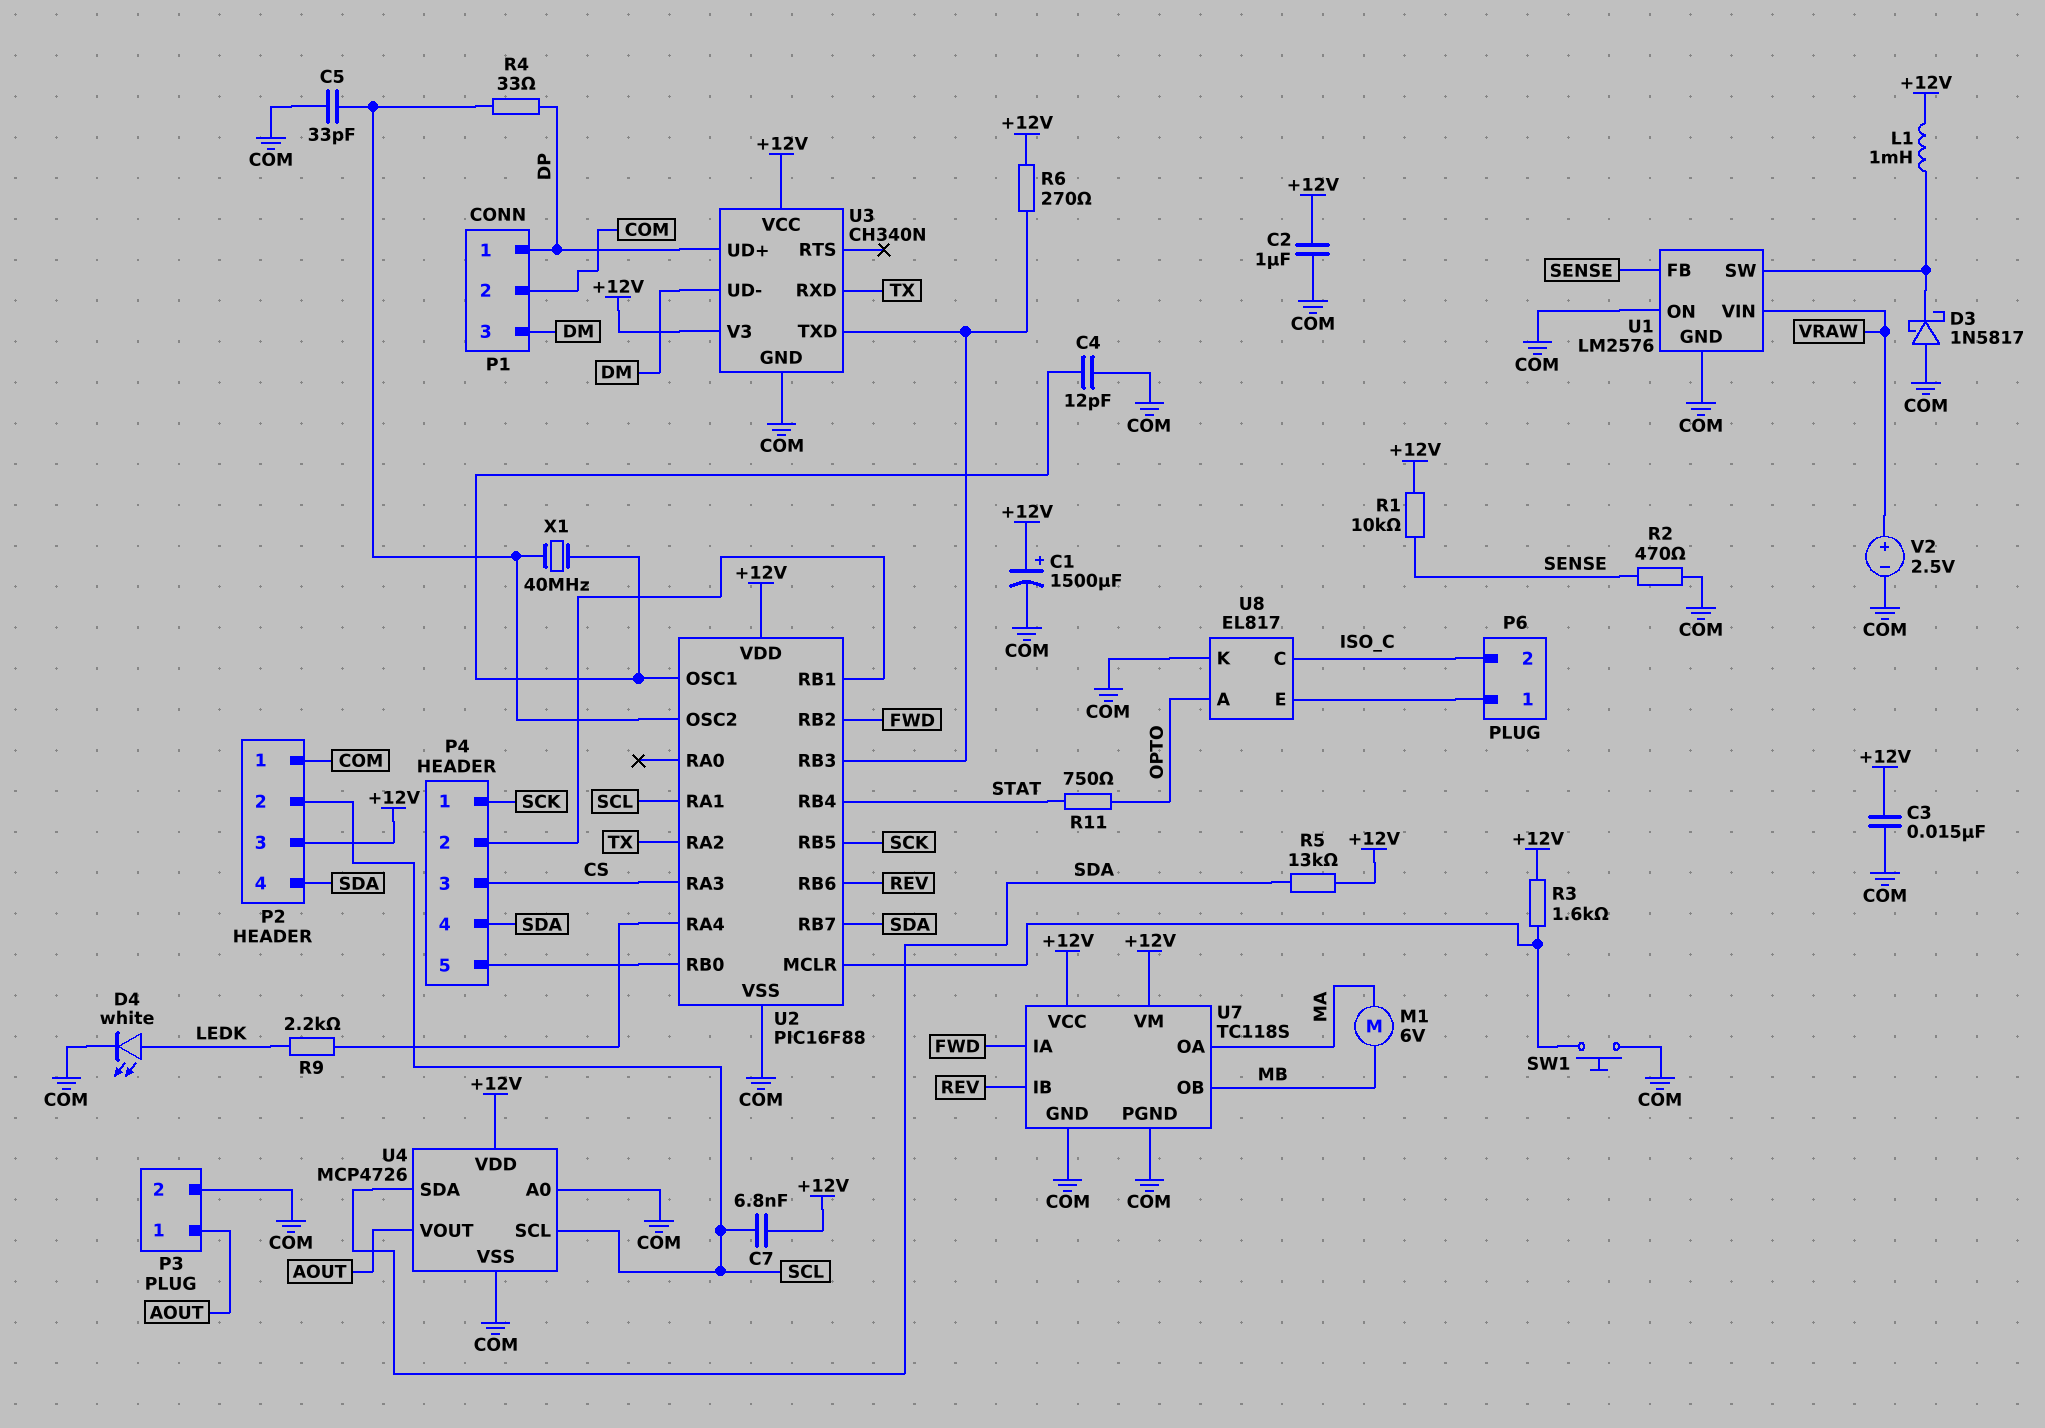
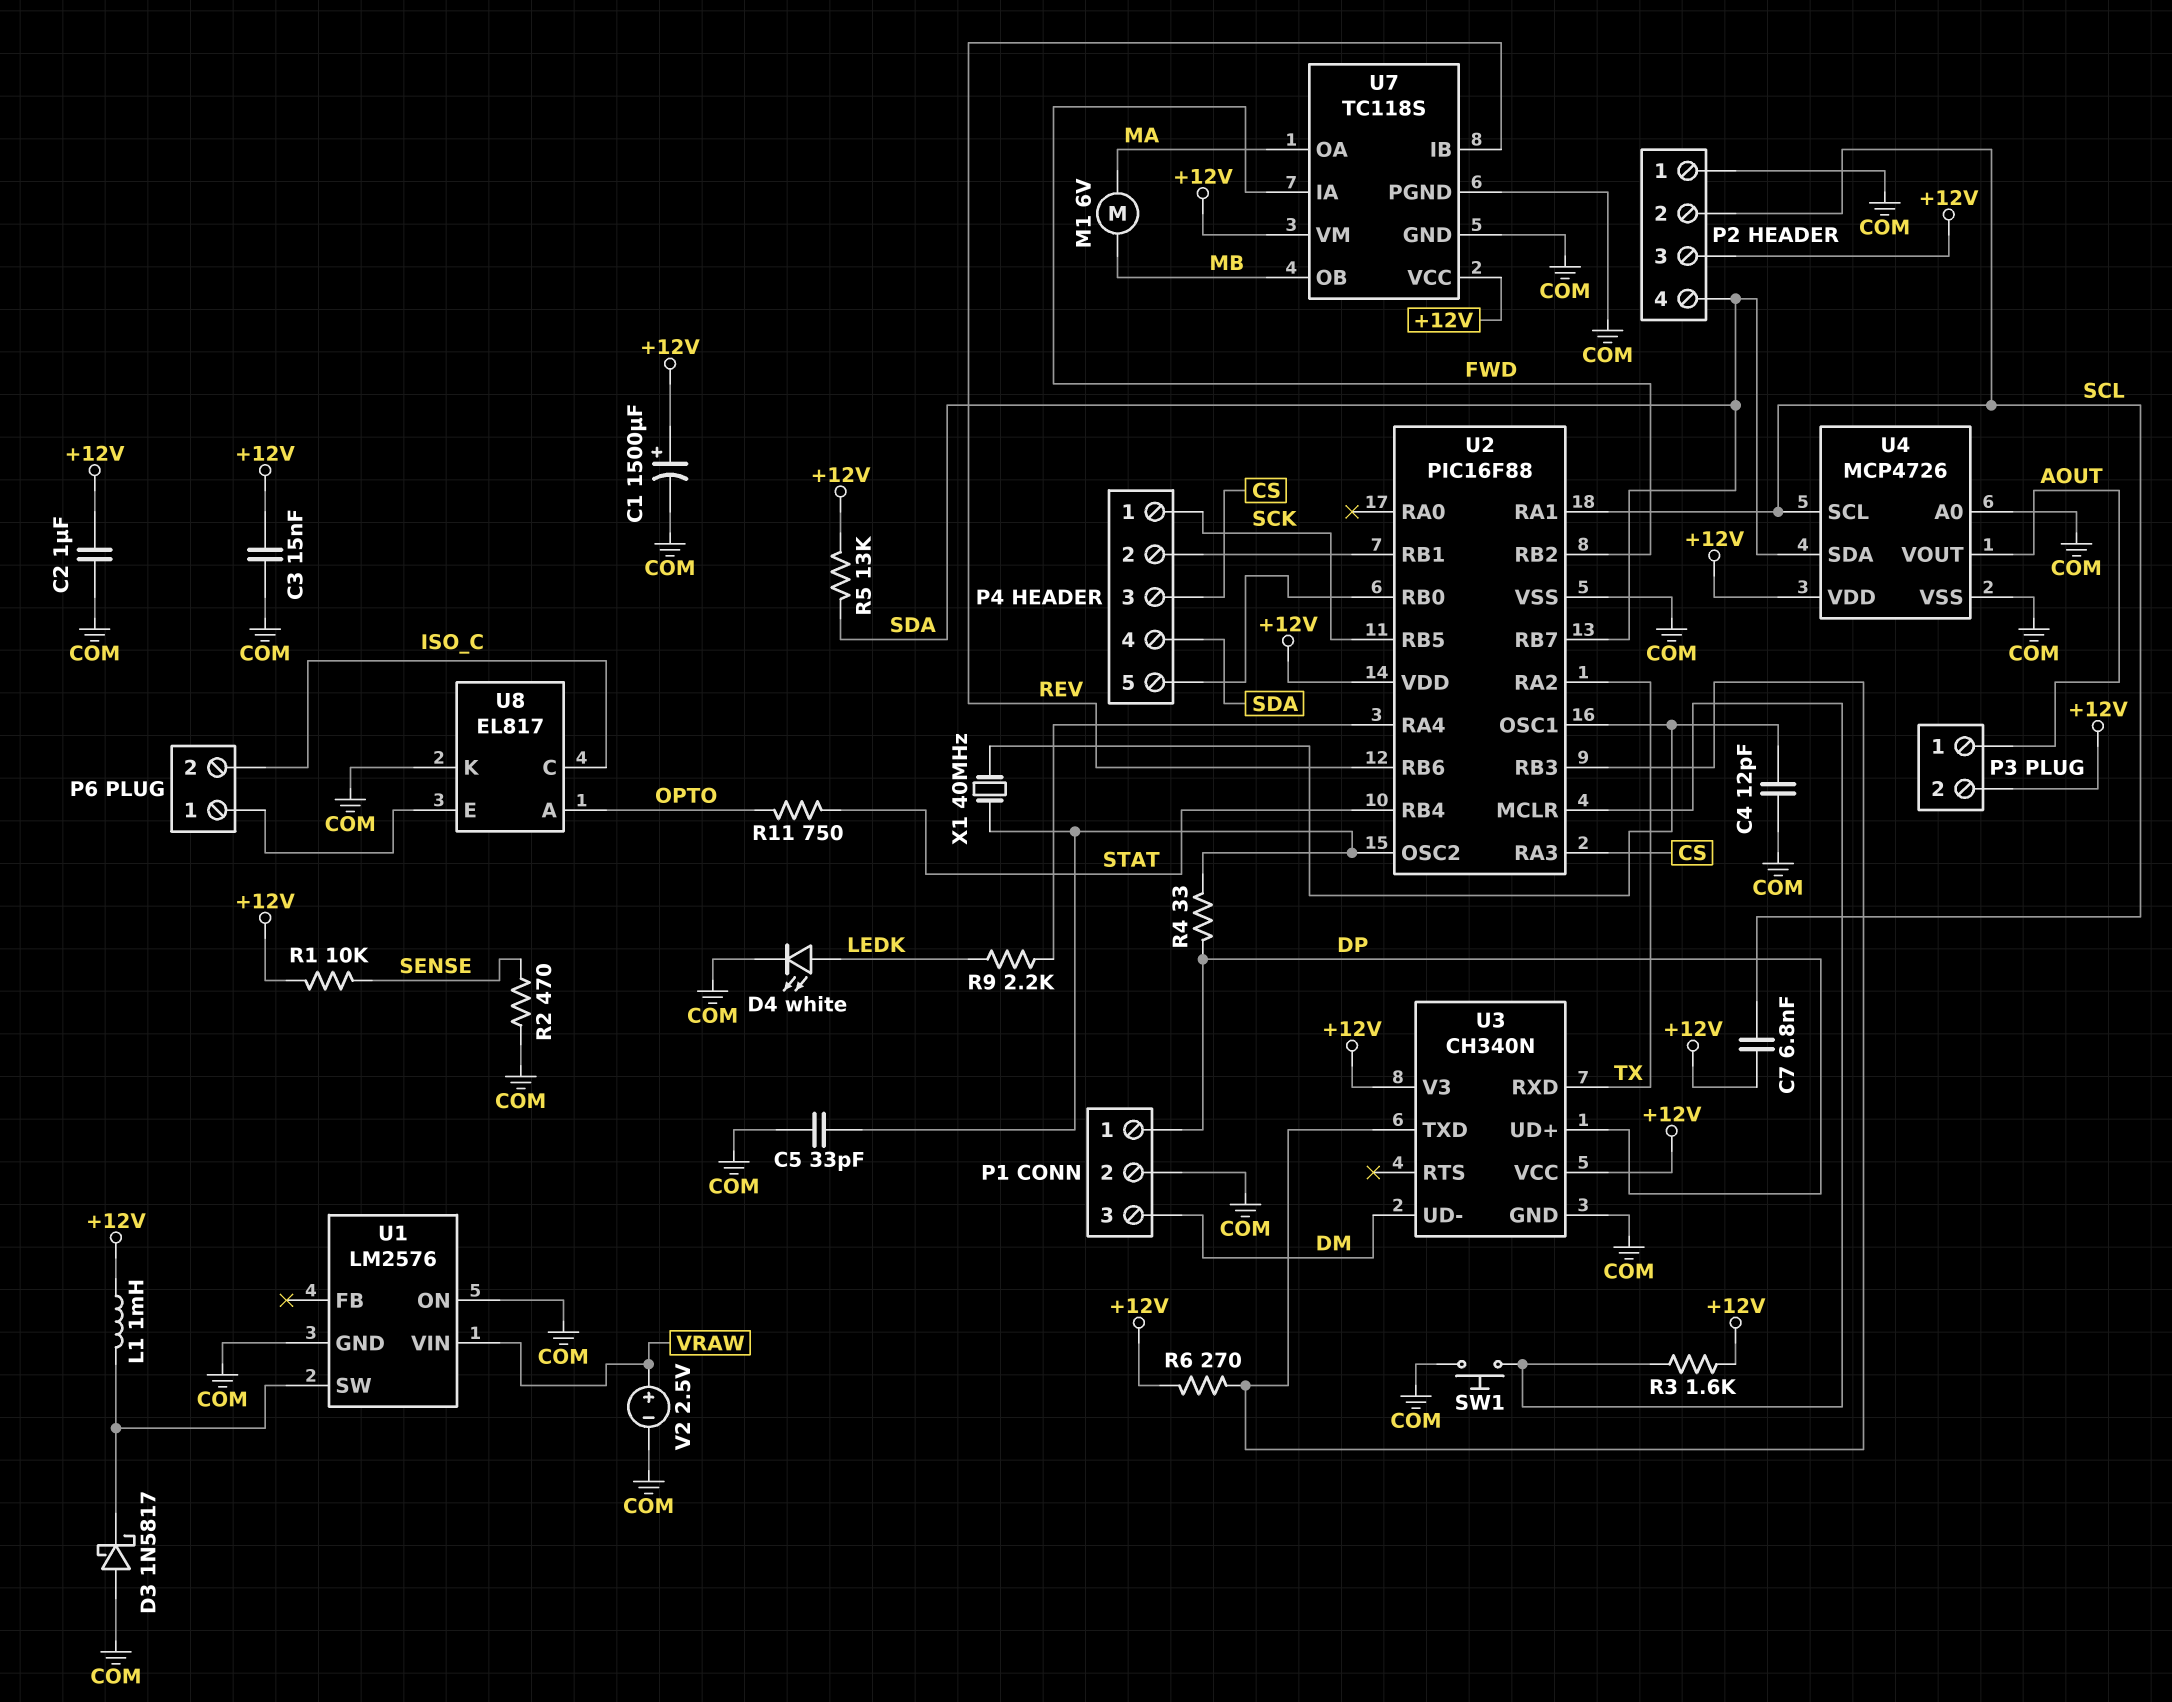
P3 pin 2: COM -> +12V
U1 pin FB: SENSE -> none

